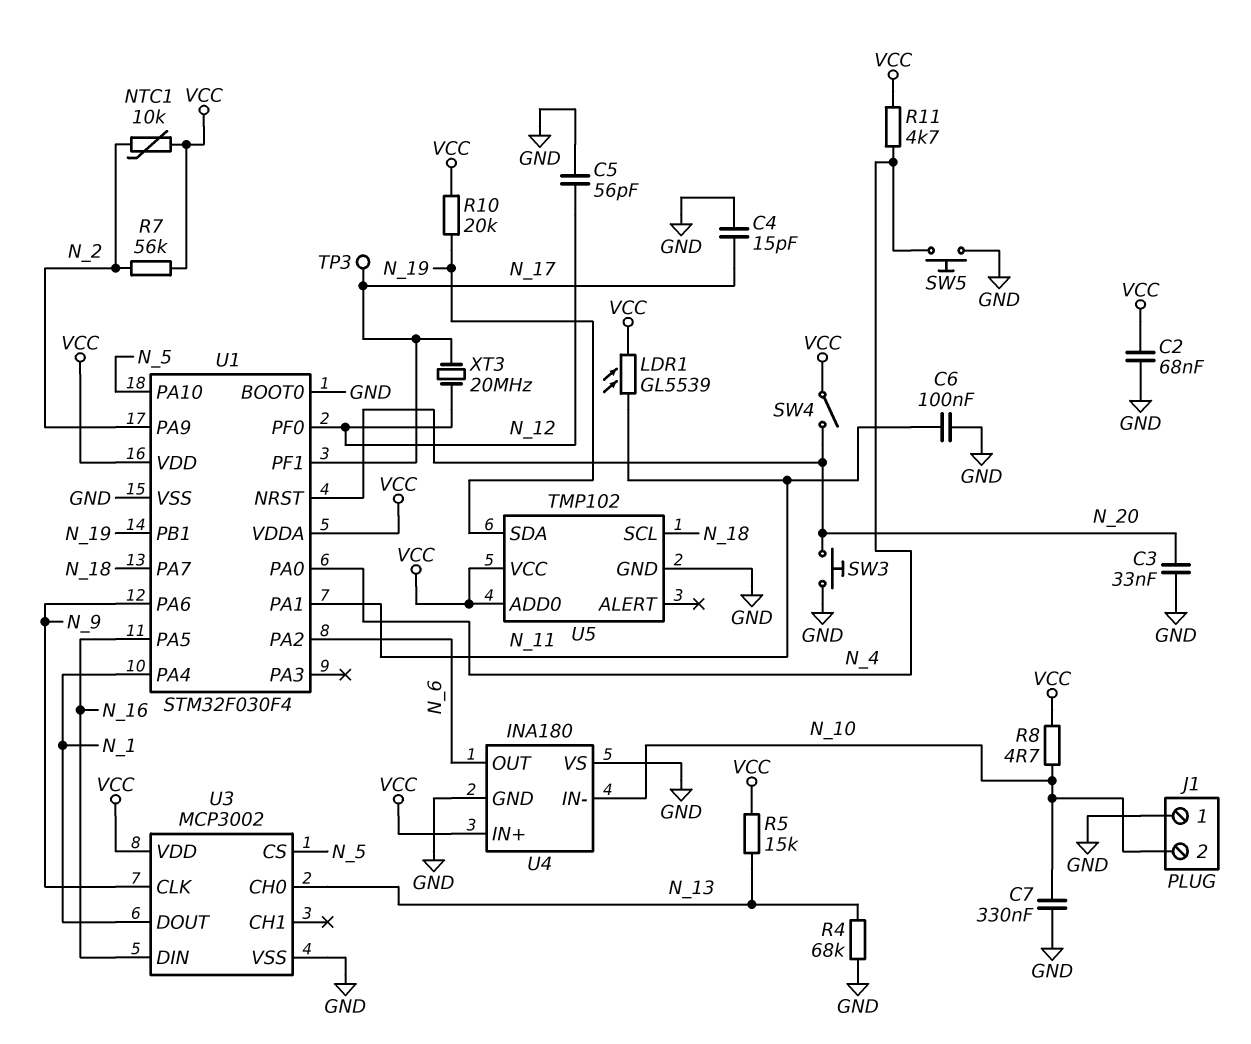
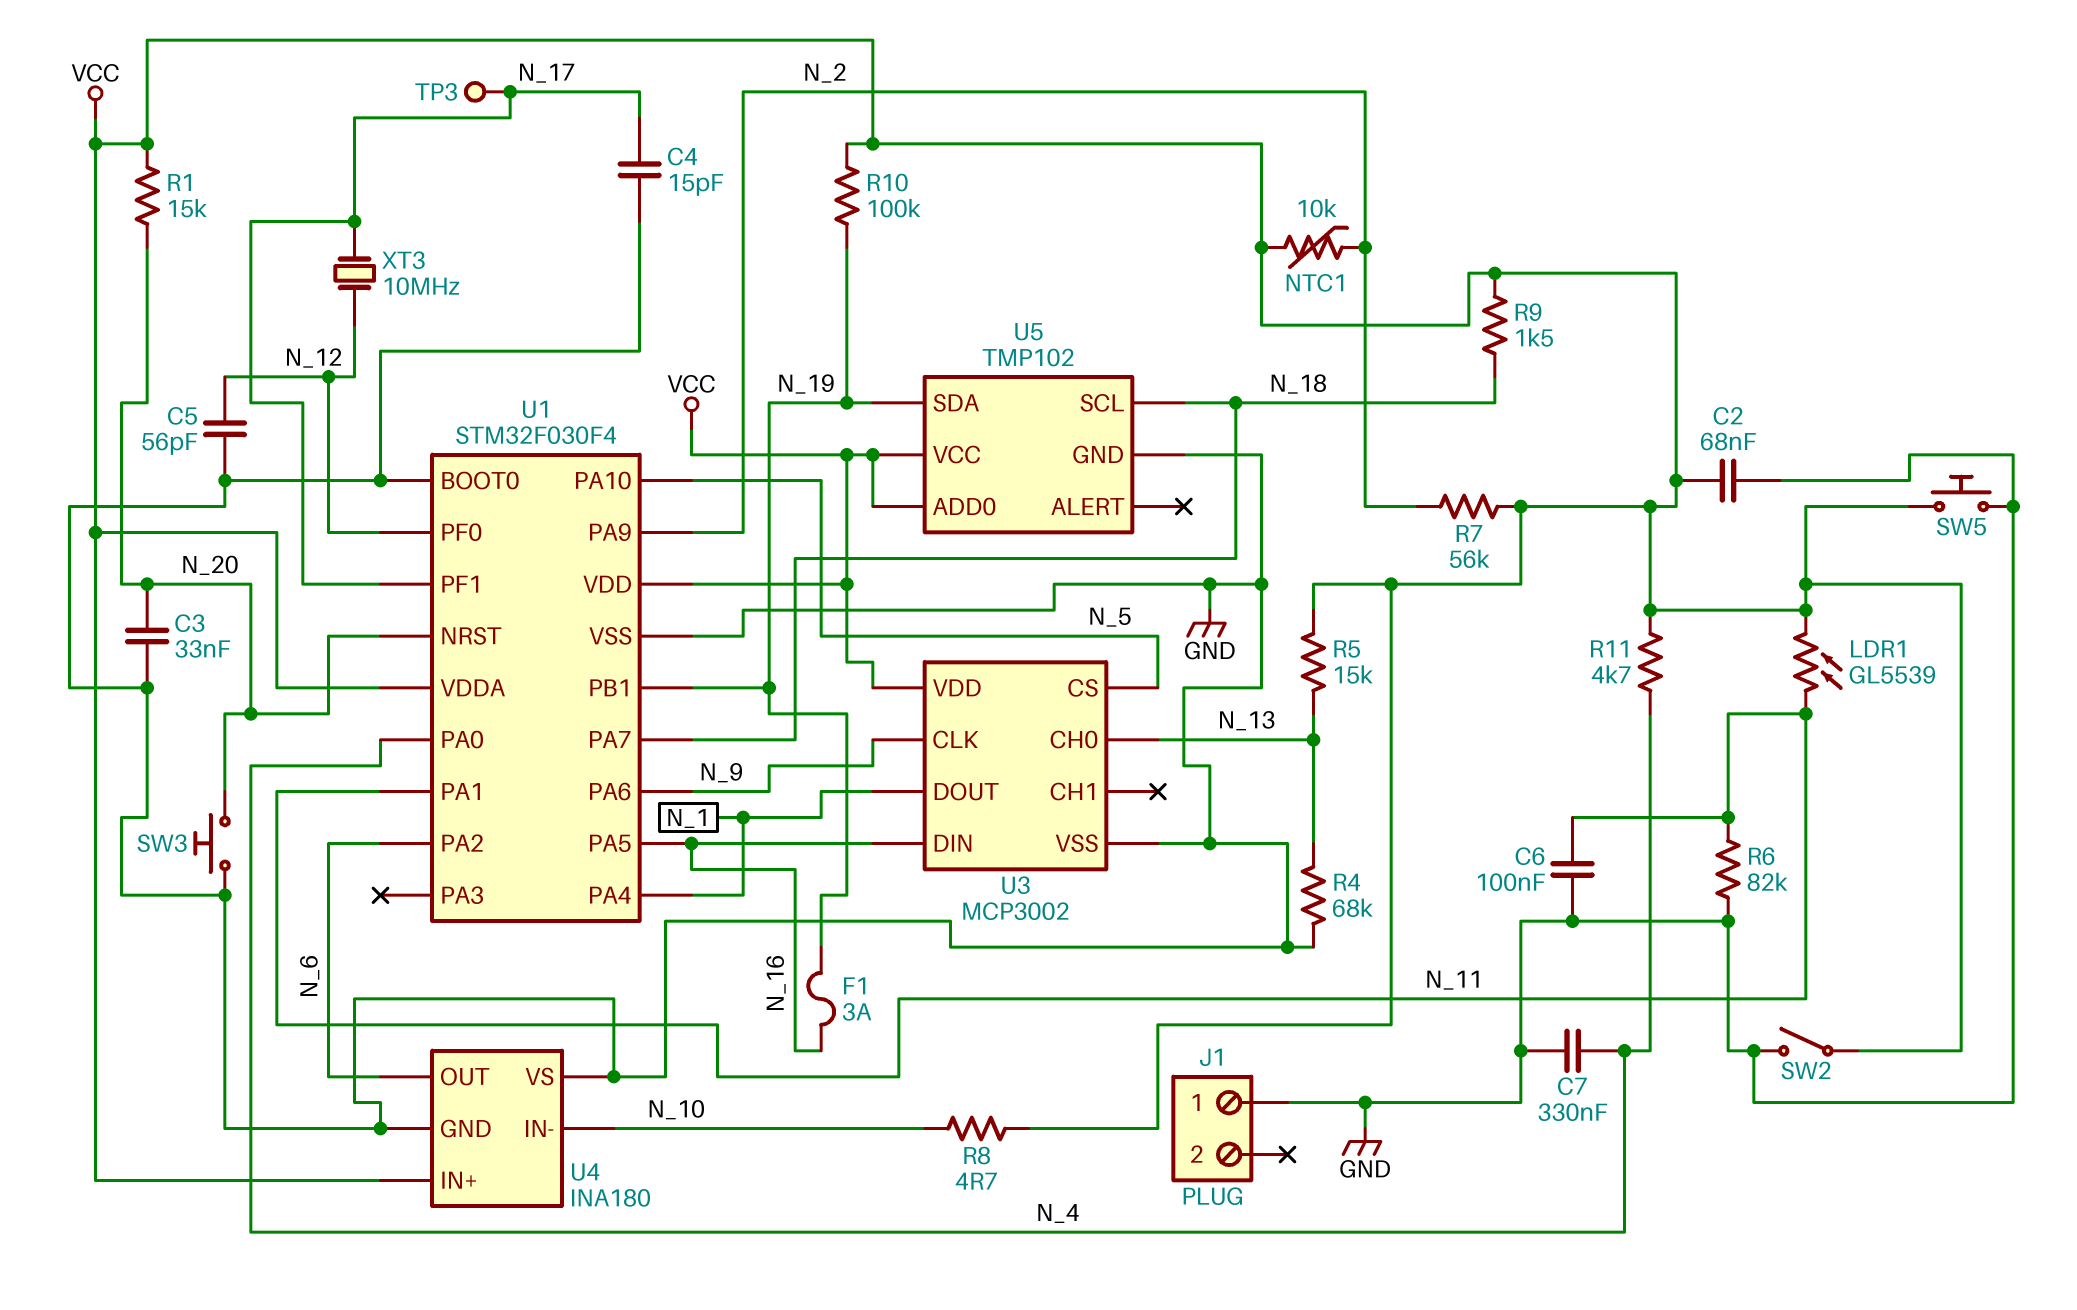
C7: 330nF (GND, N_10) -> 330nF (GND, N_4)
F1: none -> 3A (N_16, N_19)
J1 pin 2: N_10 -> none
R1: none -> 15k (N_20, VCC)
R6: none -> 82k (GND, N_11)
R9: none -> 1.5k (N_18, VCC)
R10: 20k (N_19, VCC) -> 100k (N_19, VCC)
SW2: none -> switch (GND, VCC)
SW4: switch (N_20, VCC) -> none
SW5: button (GND, N_4) -> button (GND, VCC)
XT3: 20MHz (N_12, N_17) -> 10MHz (N_12, N_17)

